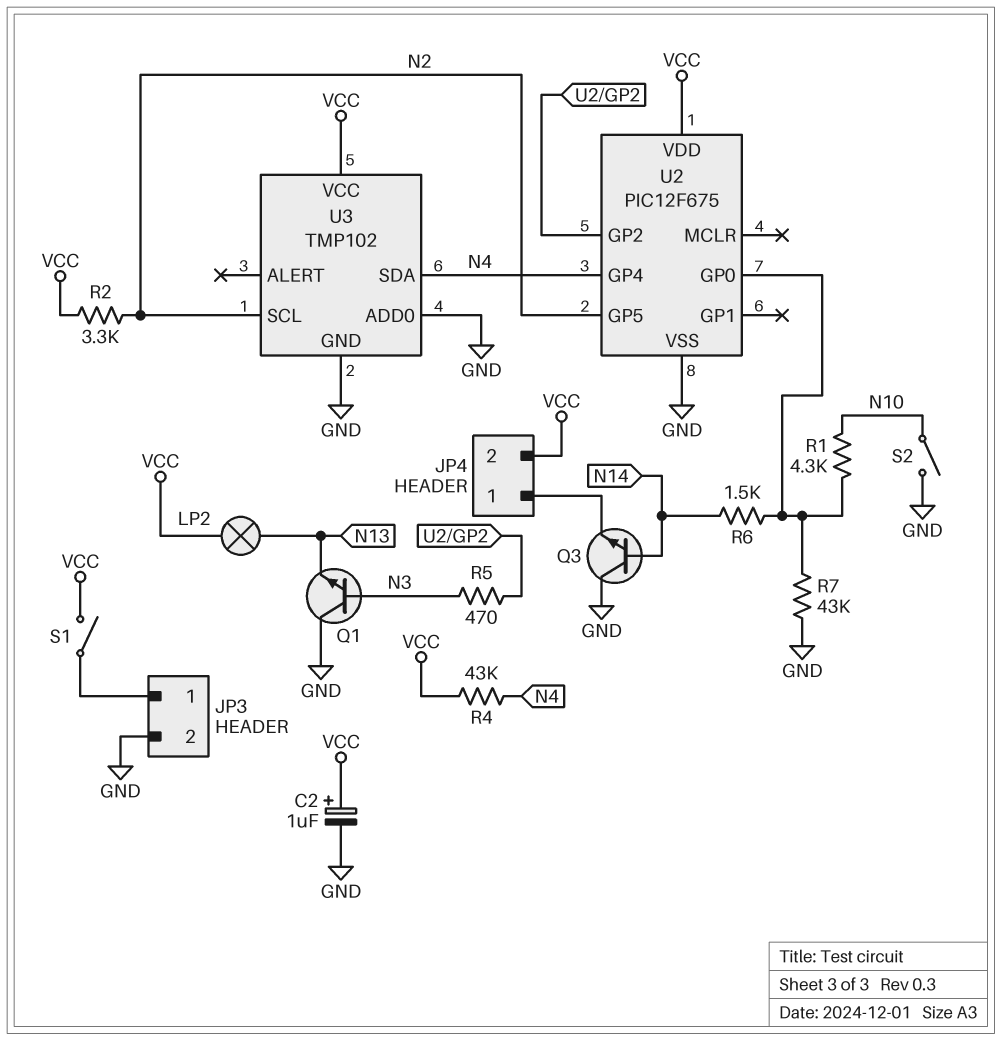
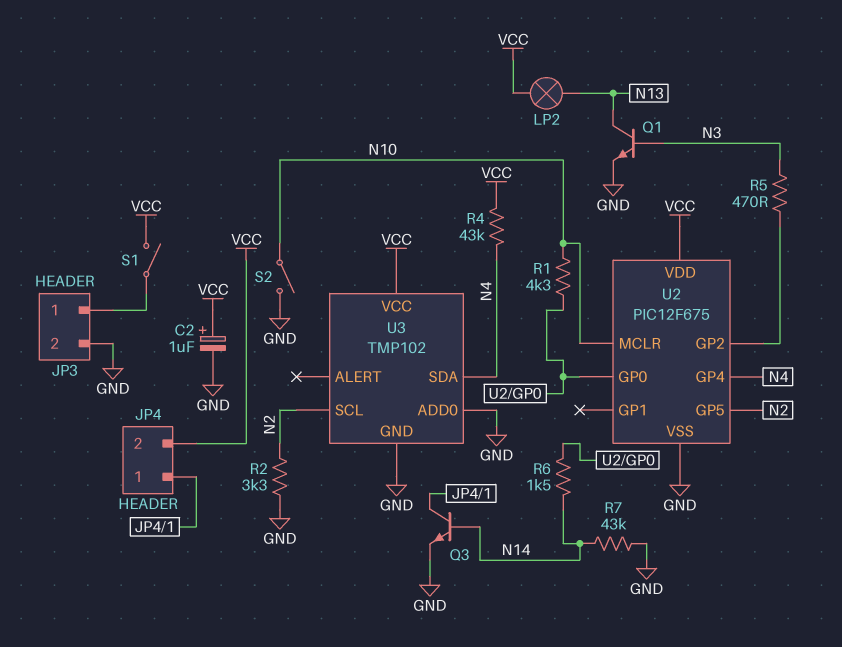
Q1: NPN (B N3, C GND, E N13) -> NPN (B N3, C N13, E GND)
Q3: NPN (B N14, C GND, E JP4/1) -> NPN (B N14, C JP4/1, E GND)
R2: 3.3k (N2, VCC) -> 3.3k (GND, N2)
R7: 43k (GND, U2/GP0) -> 43k (GND, N14)
U2 pin MCLR: none -> N10

